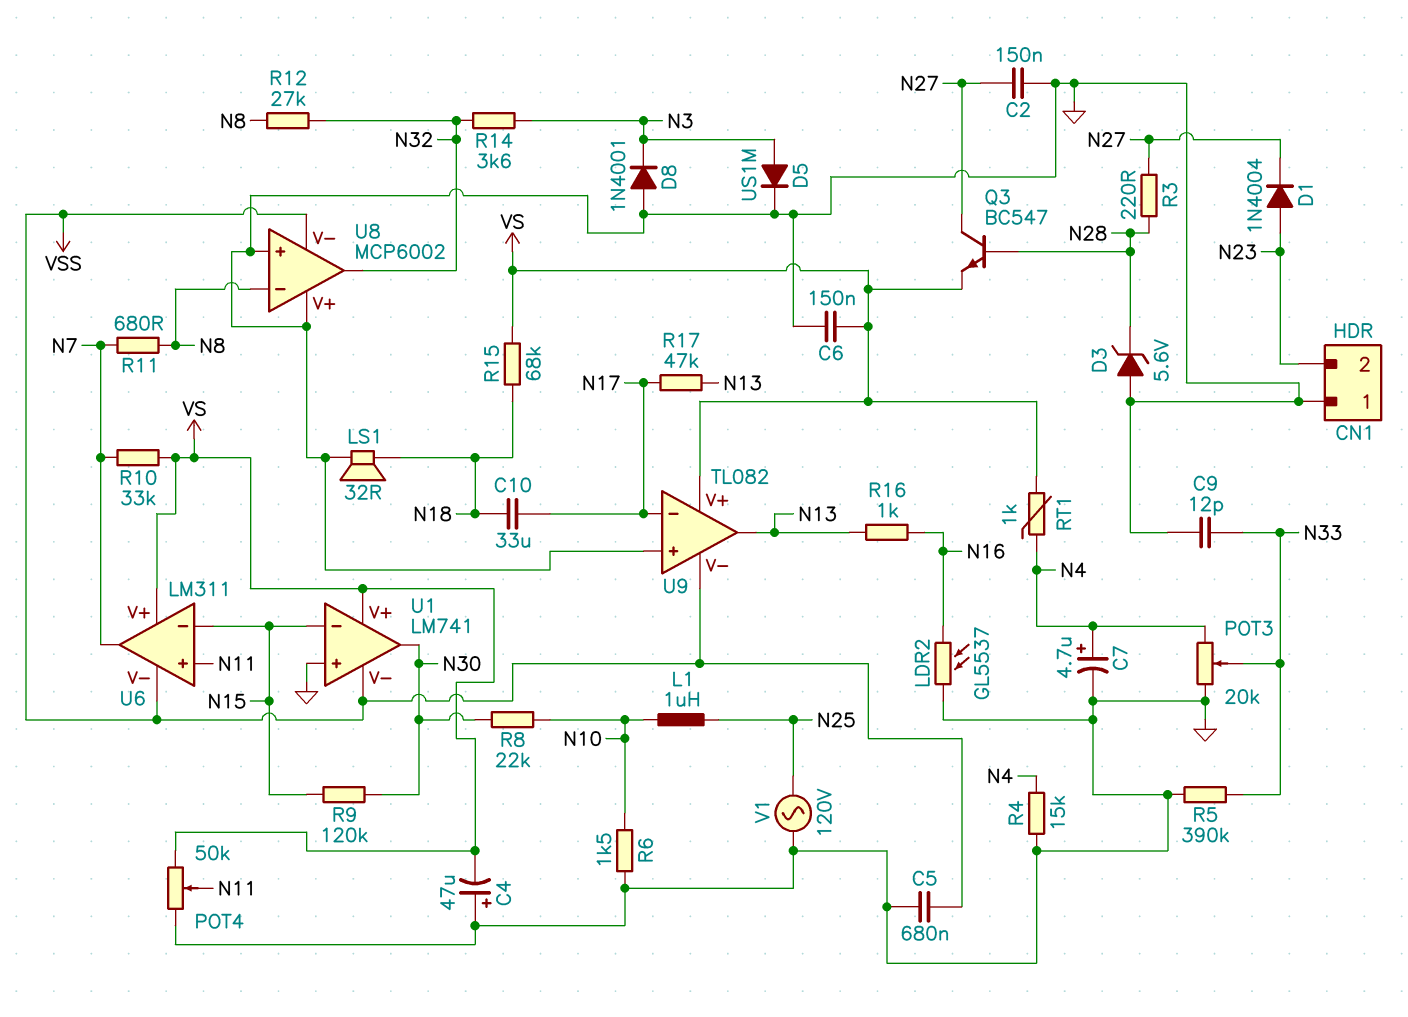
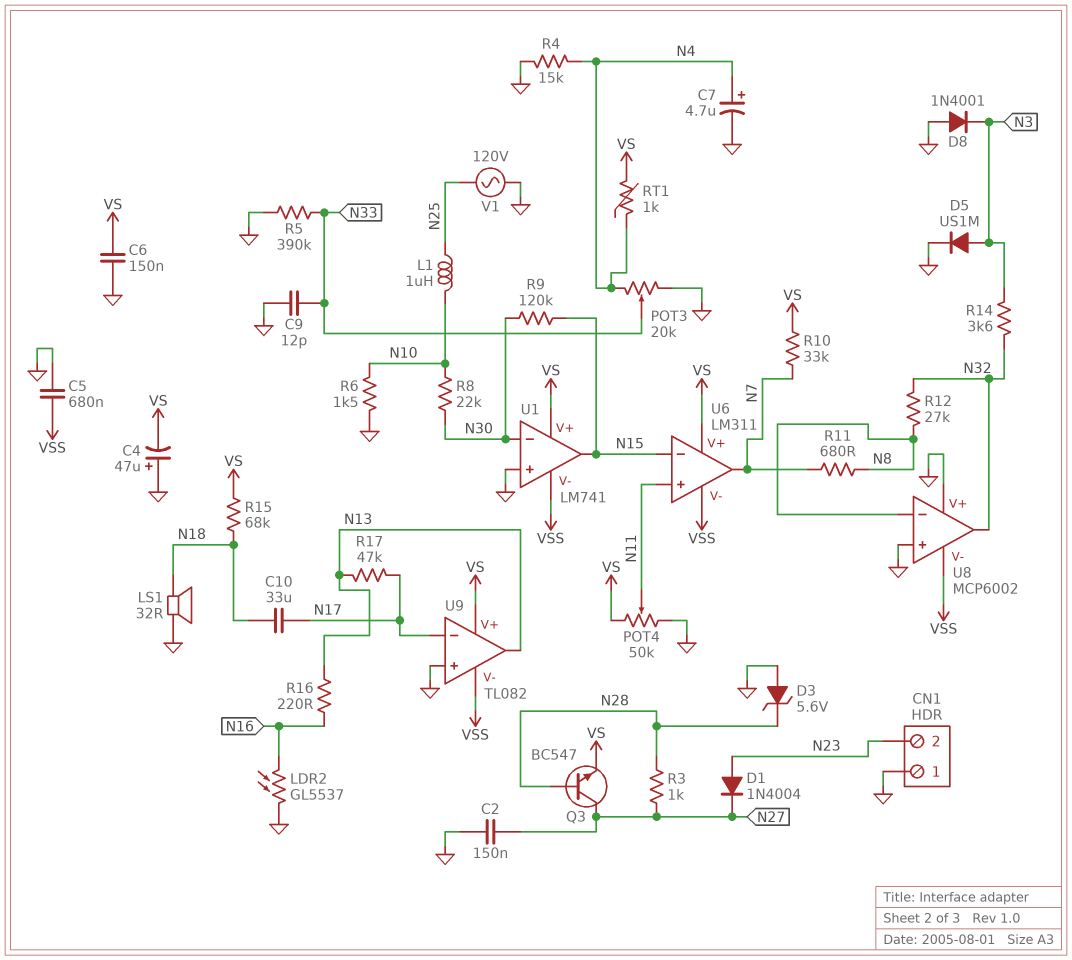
R3: 220 (N27, N28) -> 1k (N27, N28)
R16: 1k (N13, N16) -> 220 (N13, N16)
U1 pin in-: N15 -> N30
U1 pin out: N30 -> N15

